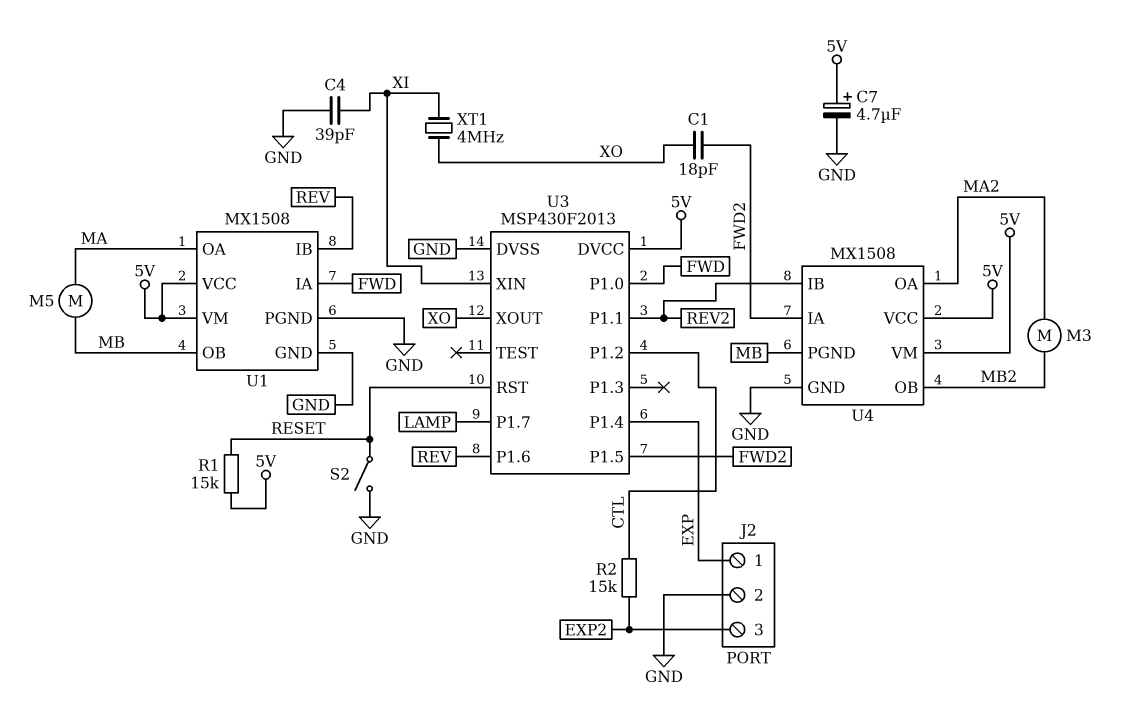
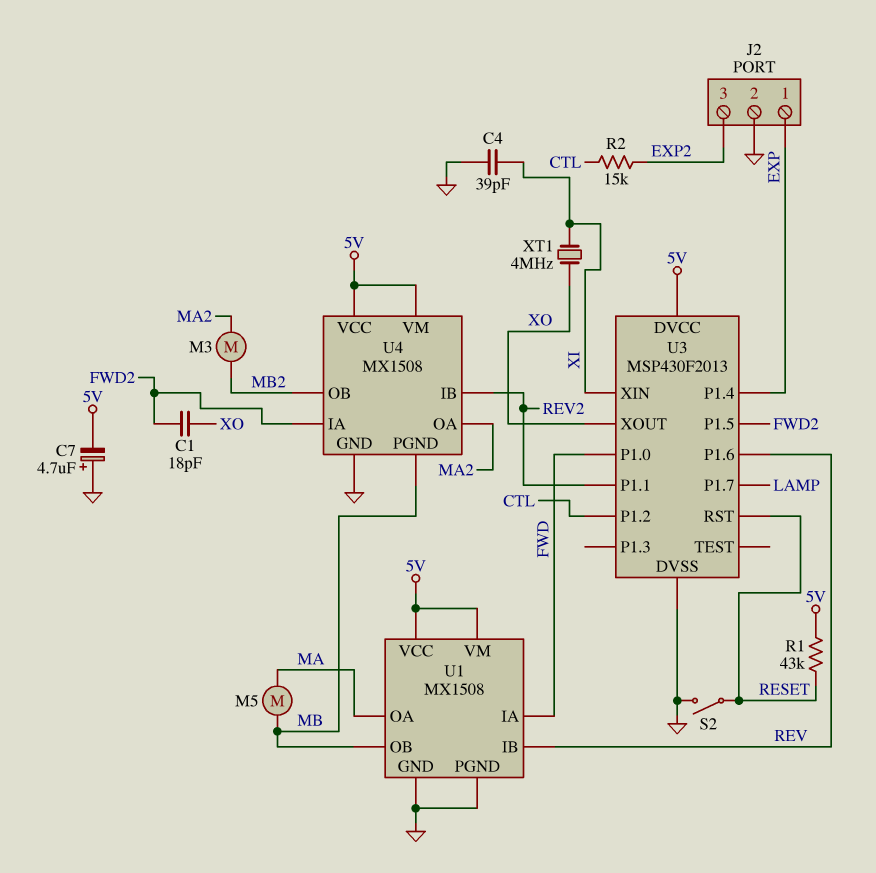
C7: 4.7uF (plus 5V, minus GND) -> 4.7uF (plus GND, minus 5V)
R1: 15k (5V, RESET) -> 43k (5V, RESET)

